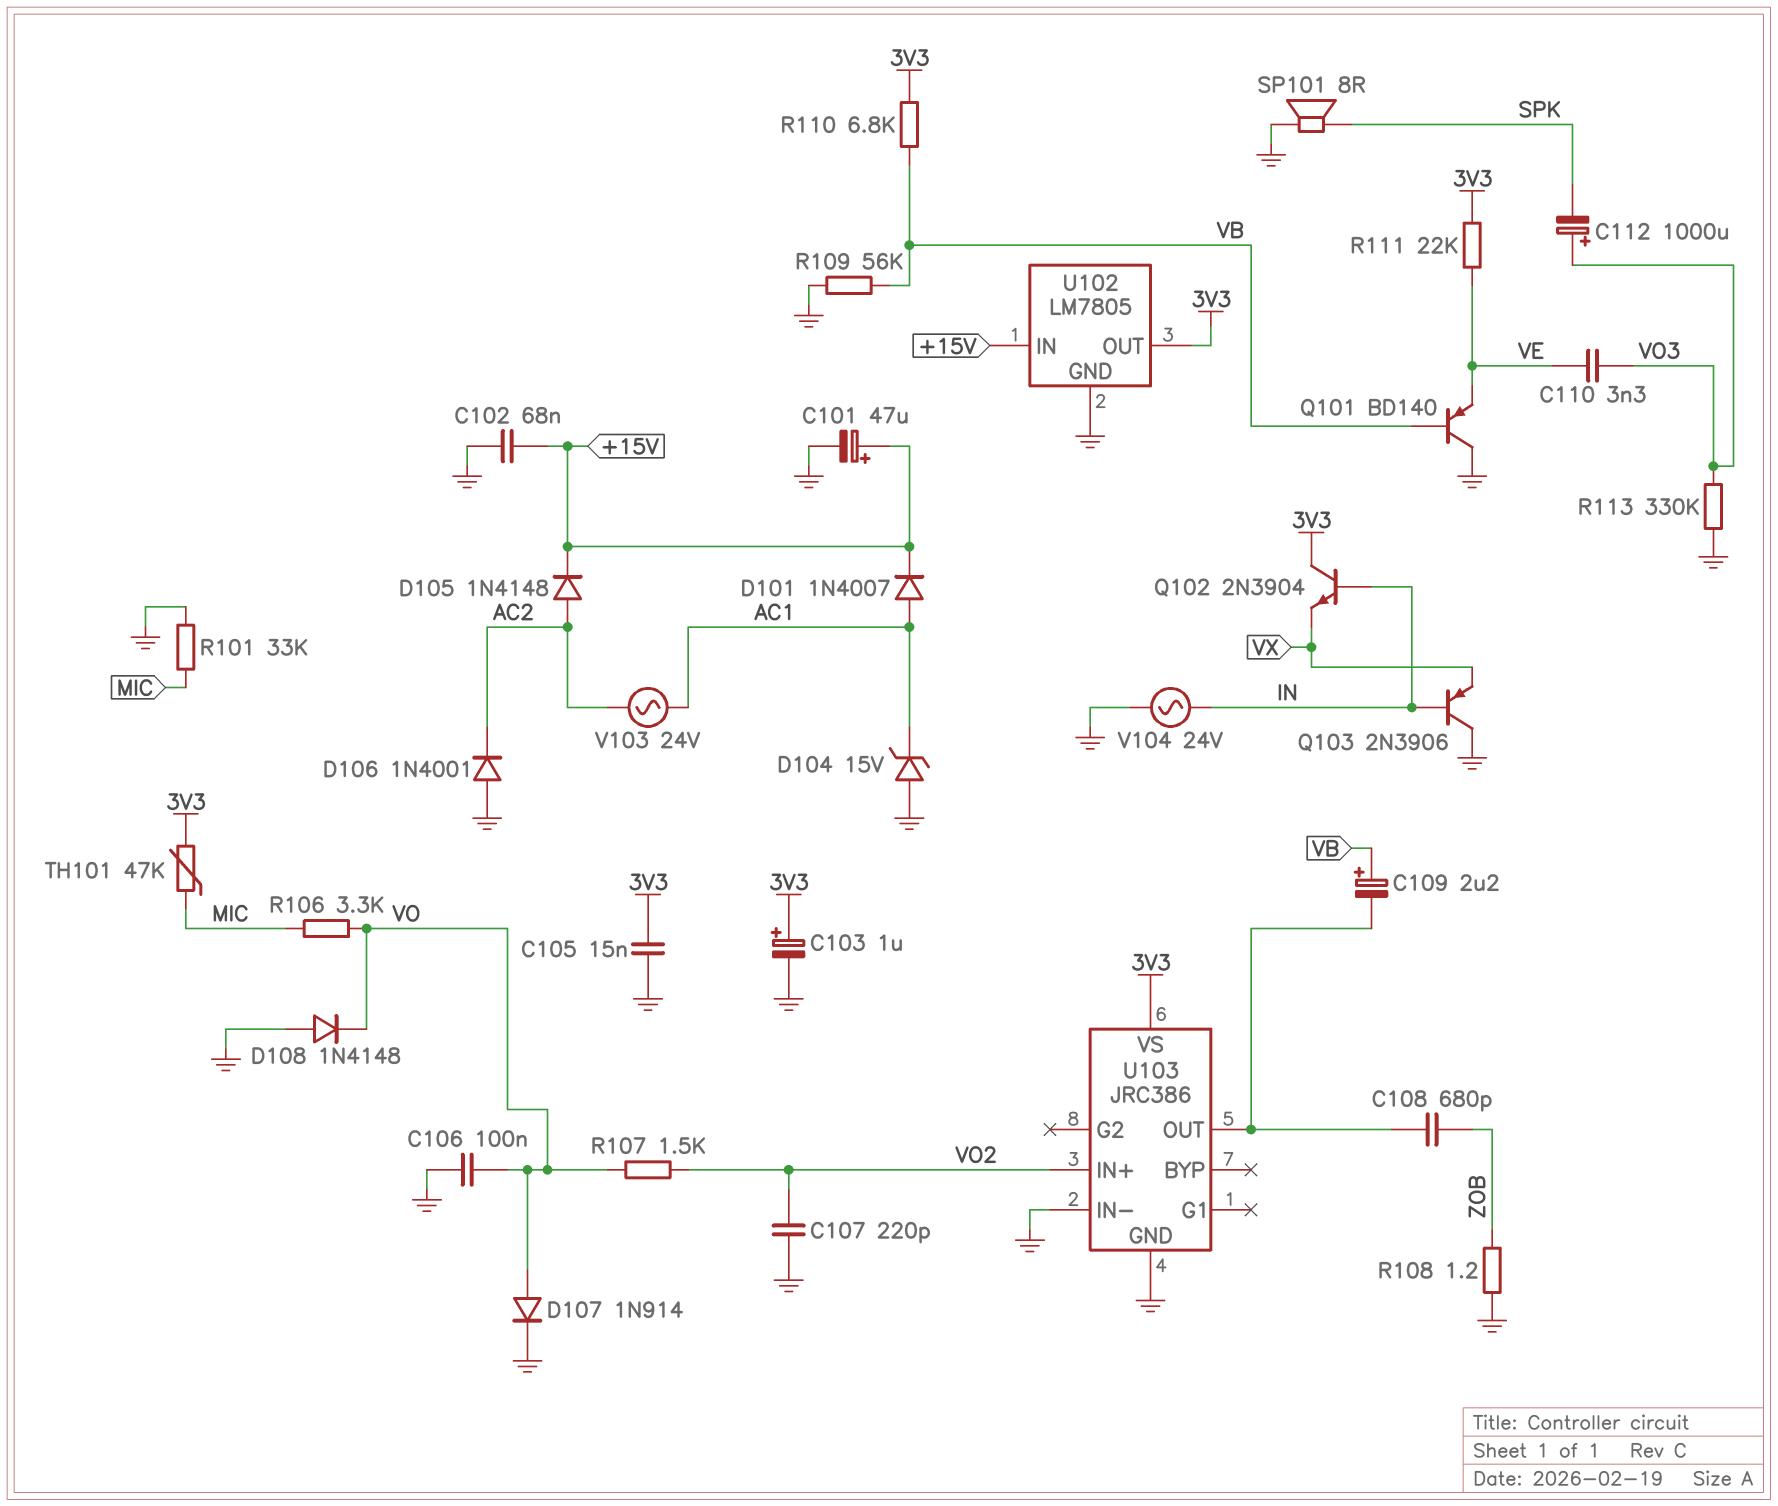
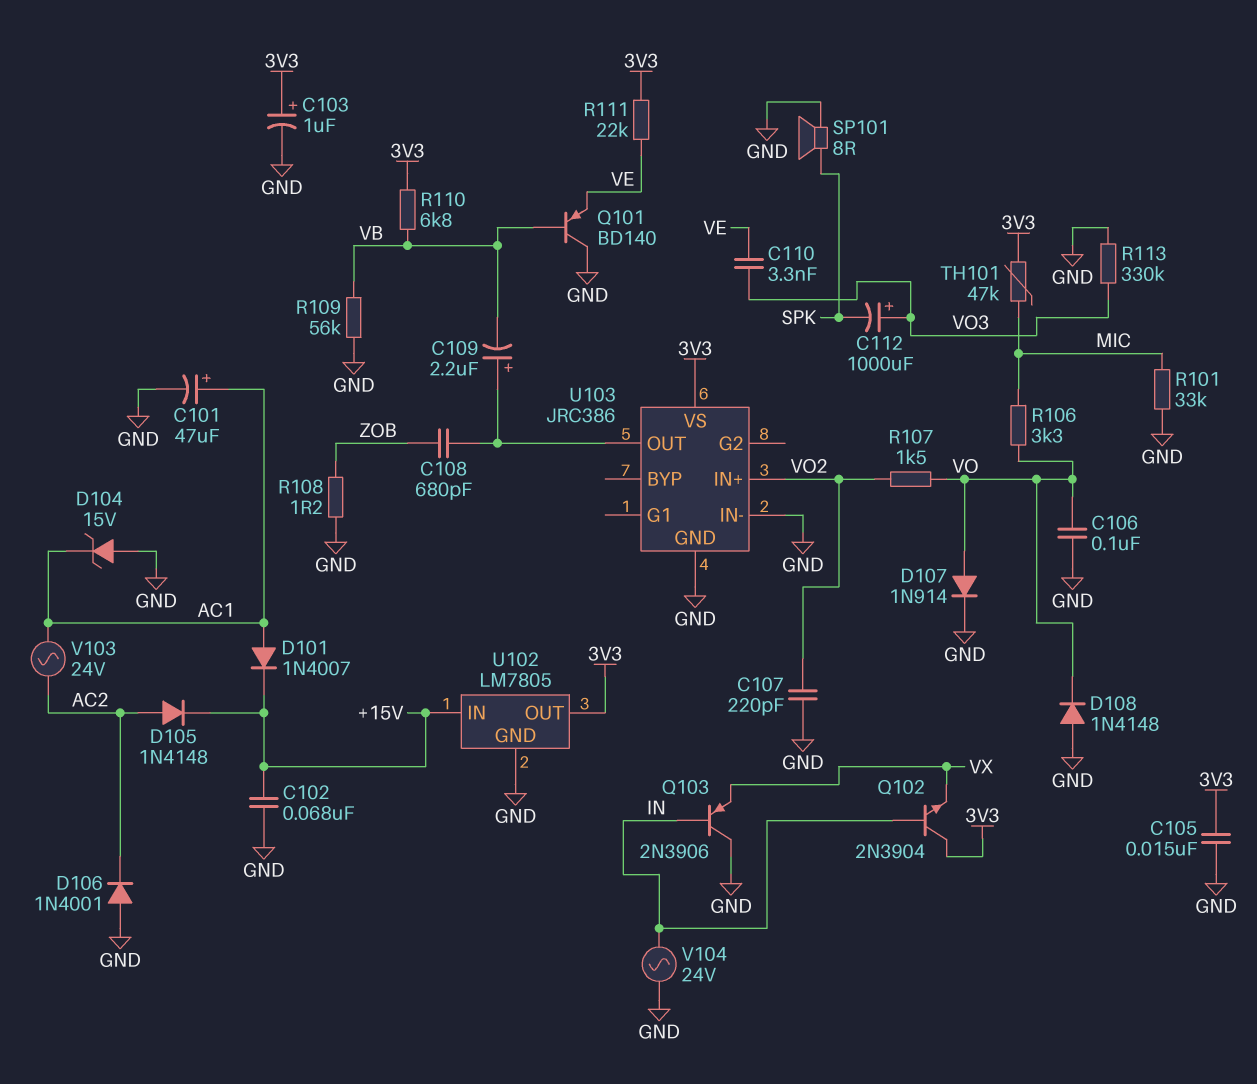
C101: 47uF (plus +15V, minus GND) -> 47uF (plus AC1, minus GND)
C109: 2.2uF (plus VB, minus U103/OUT) -> 2.2uF (plus U103/OUT, minus VB)

